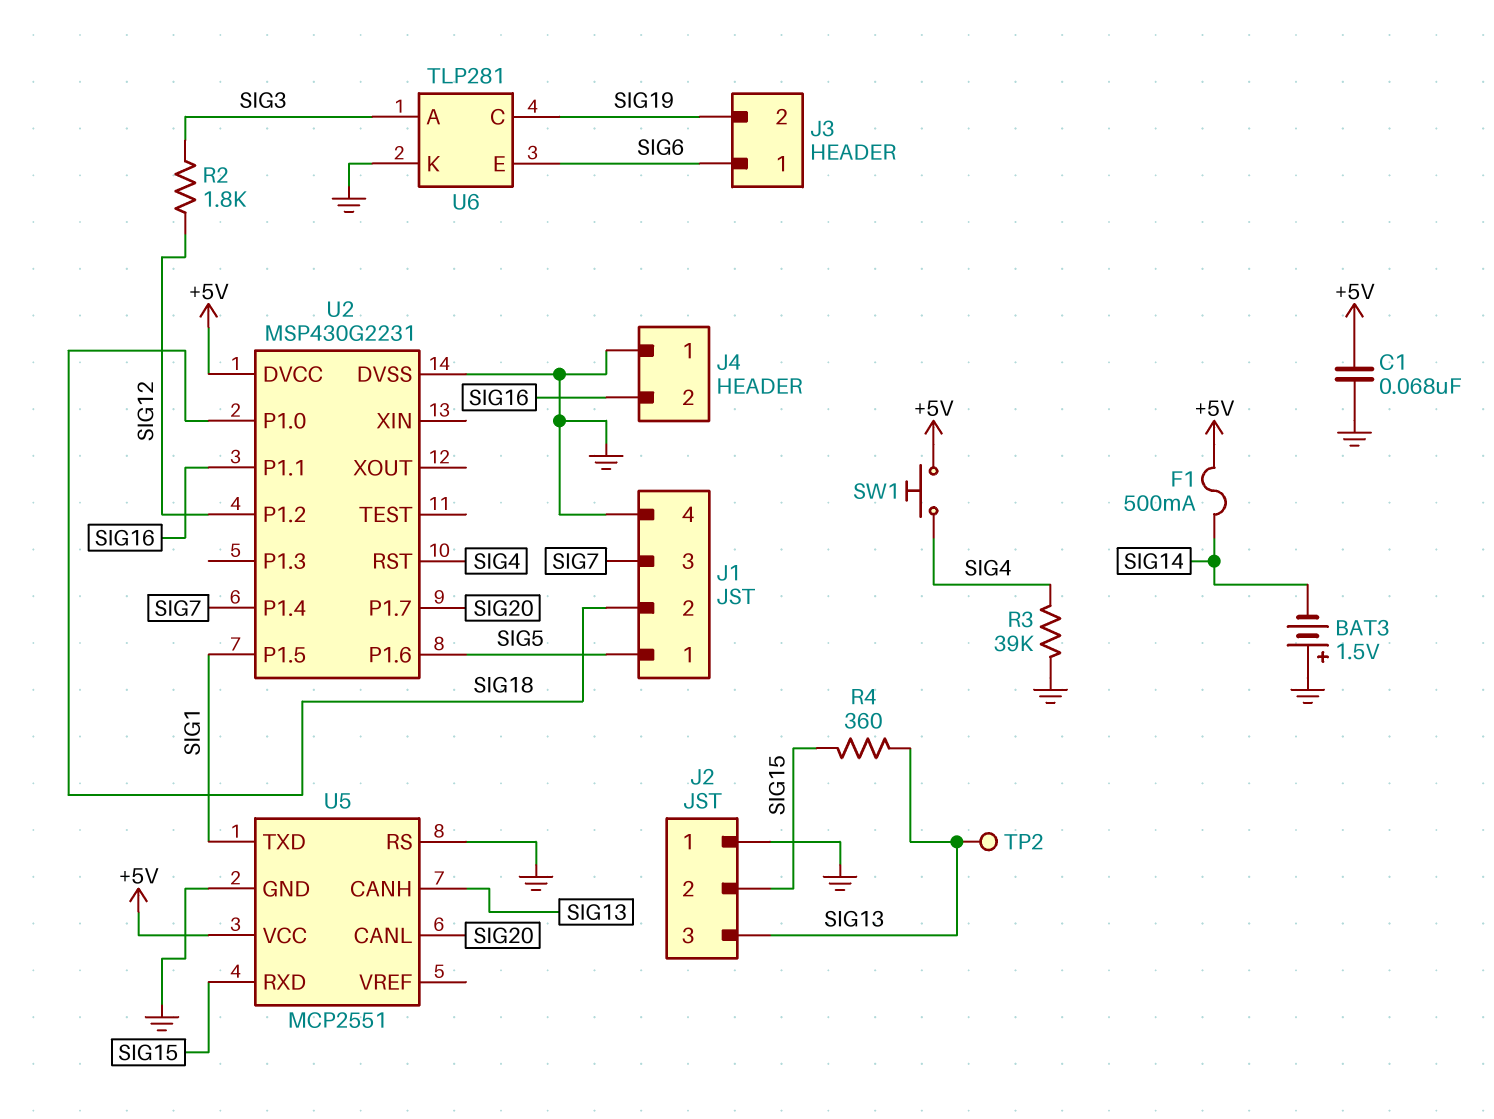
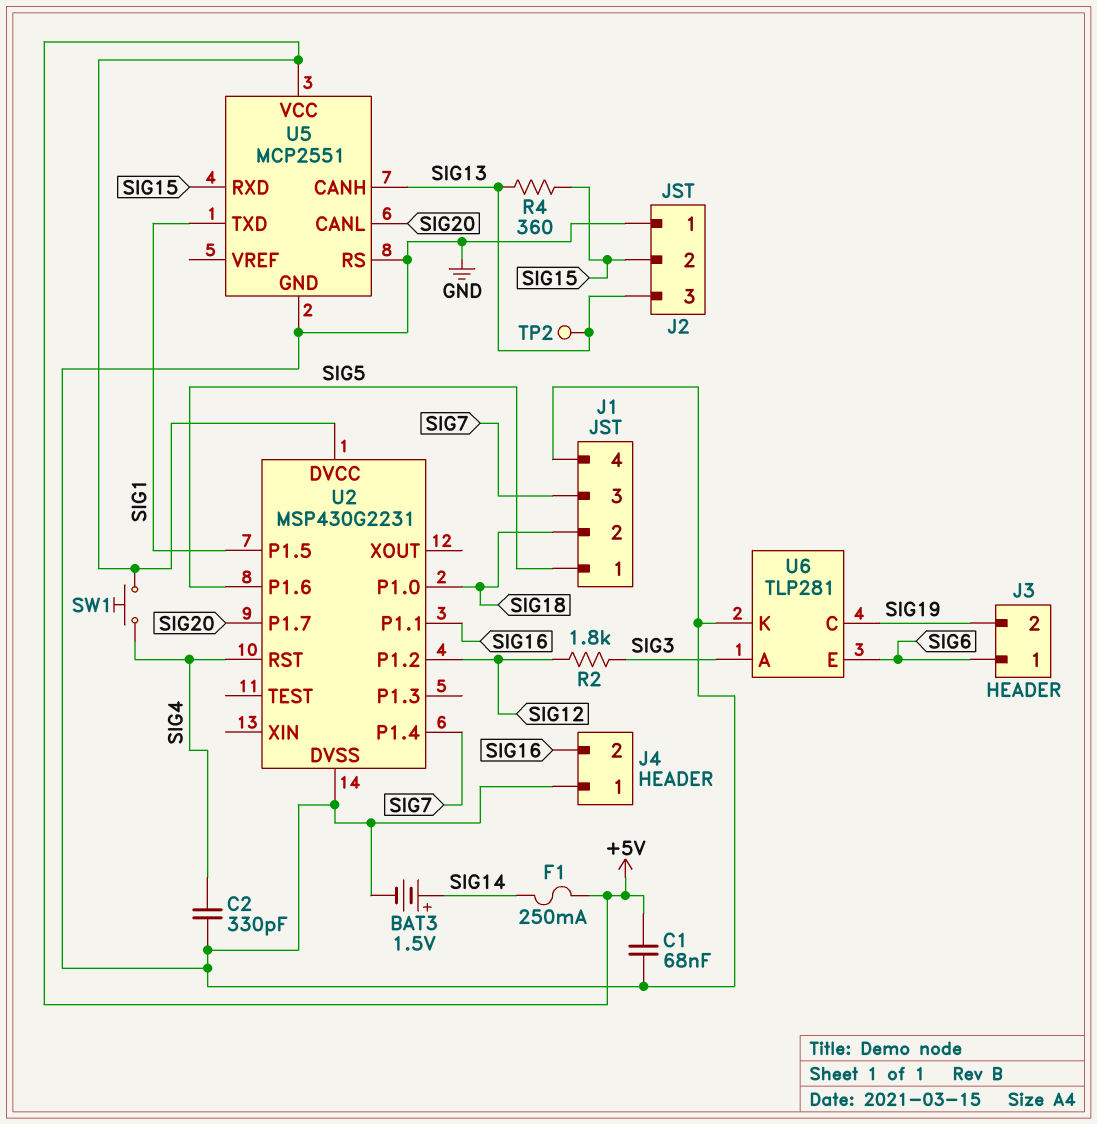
BAT3: 1.5V (plus GND, minus SIG14) -> 1.5V (plus SIG14, minus GND)
C2: none -> 330pF (GND, SIG4)
F1: 500mA (+5V, SIG14) -> 250mA (+5V, SIG14)
R3: 39k (GND, SIG4) -> none

